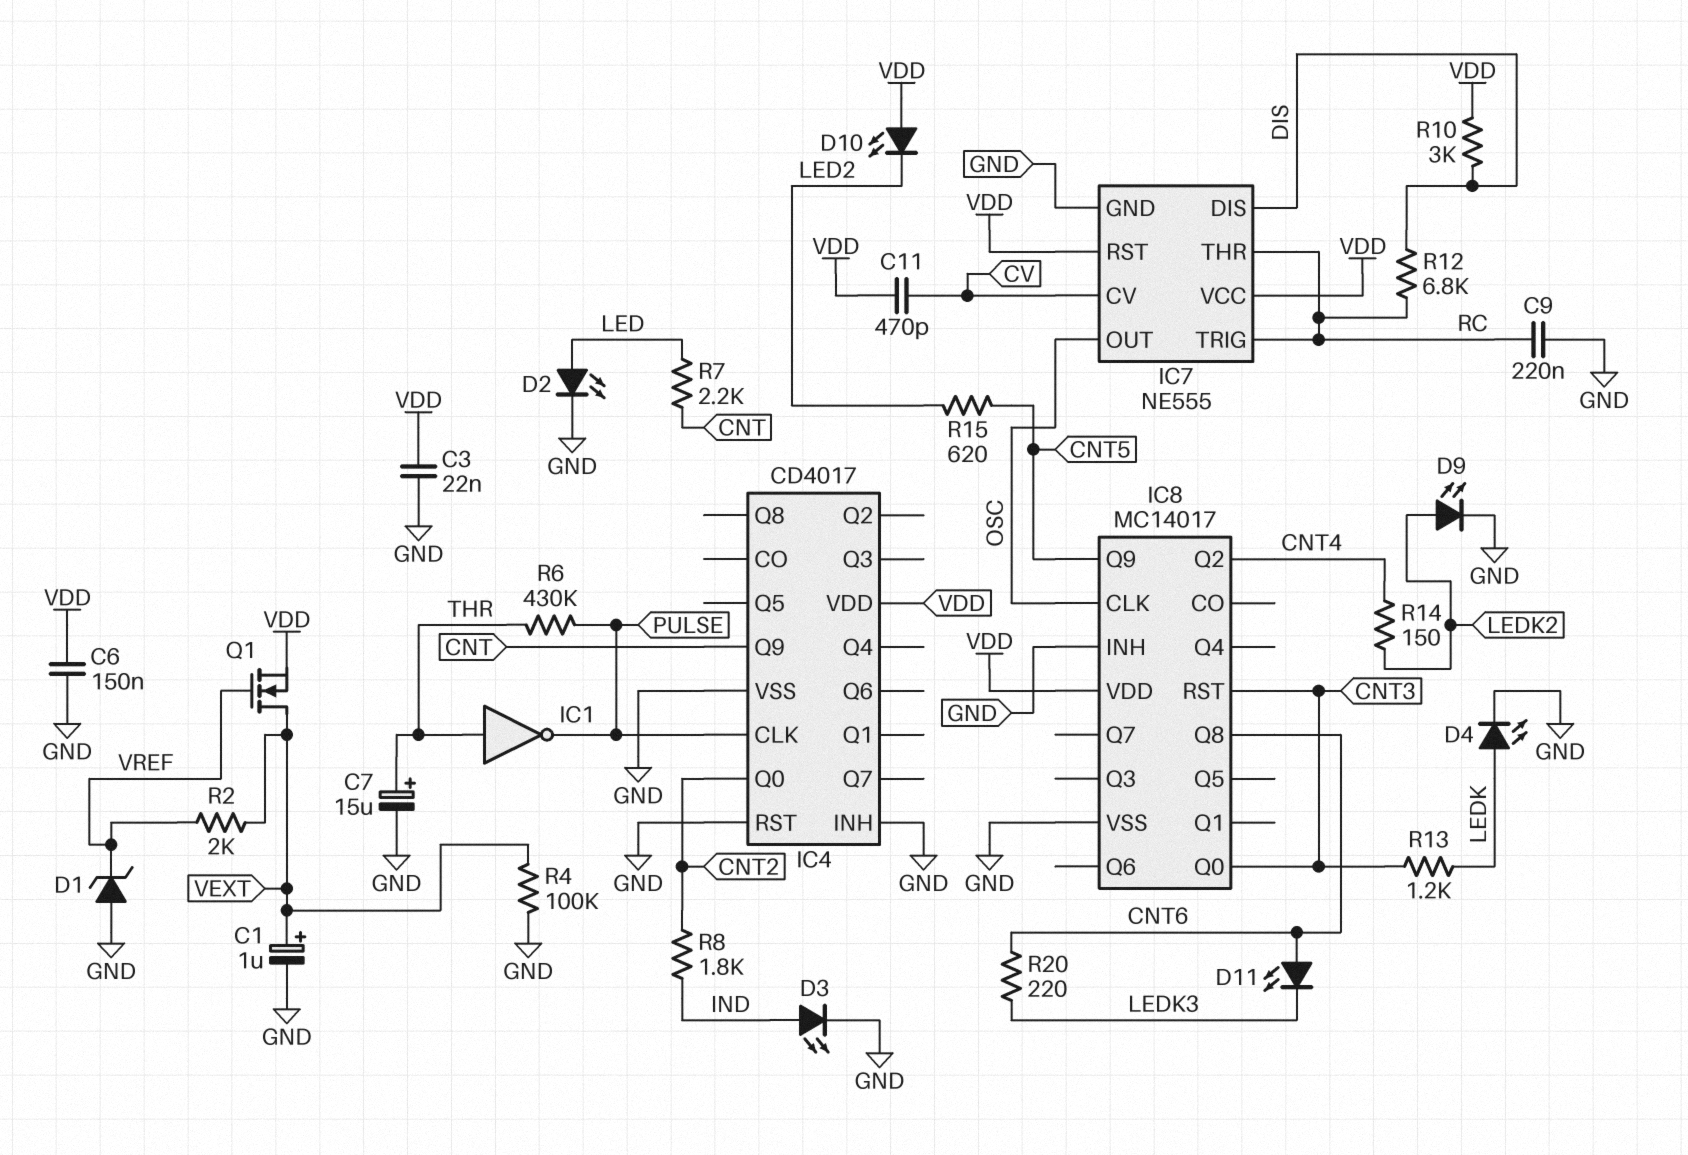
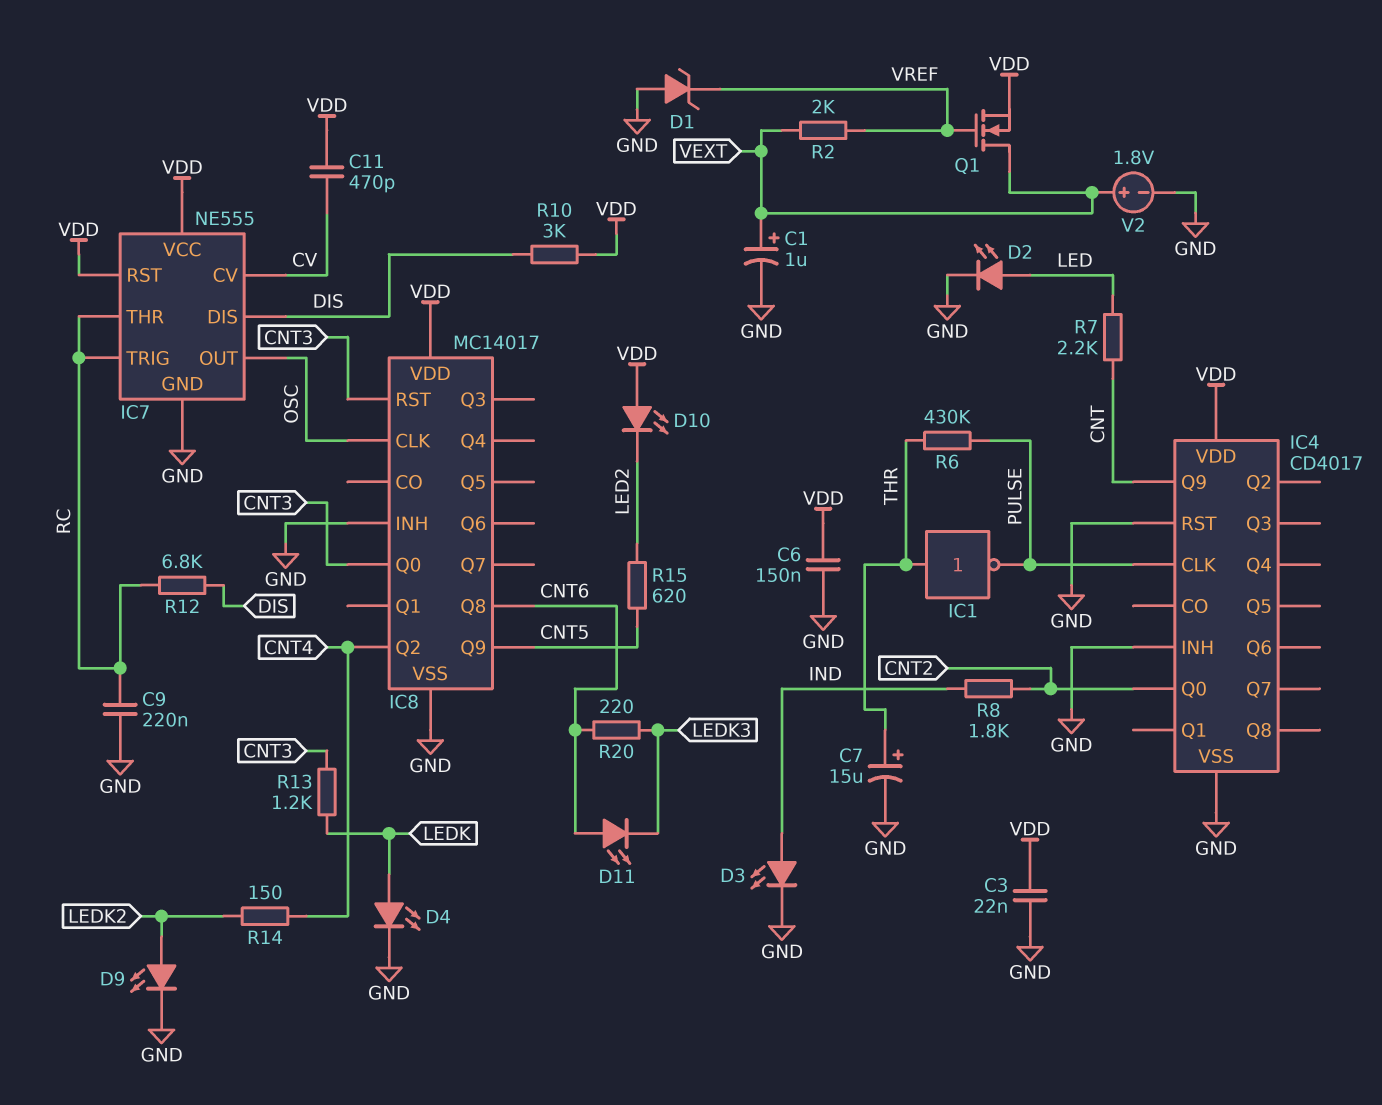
R4: 100k (GND, VEXT) -> none
V2: none -> 1.8V (plus VEXT, minus GND)

